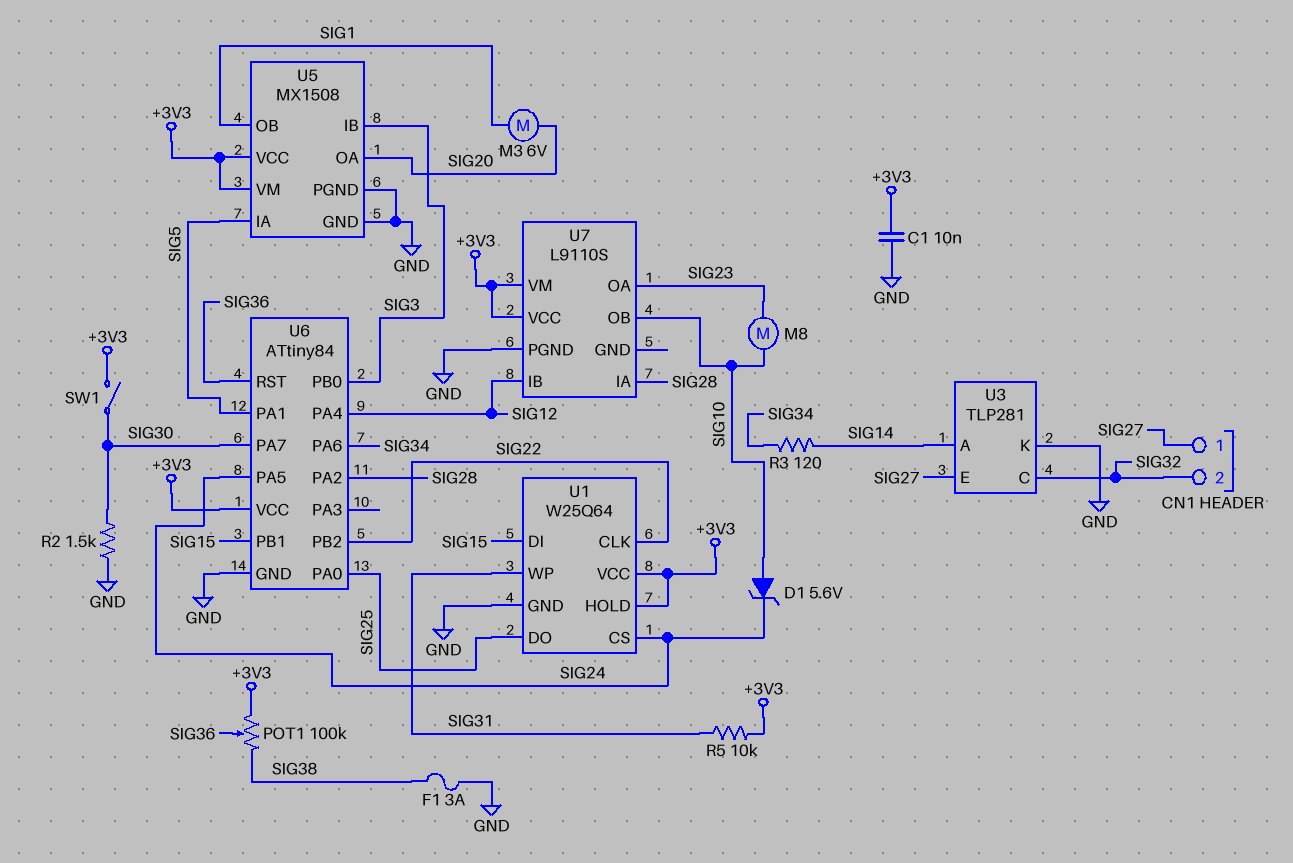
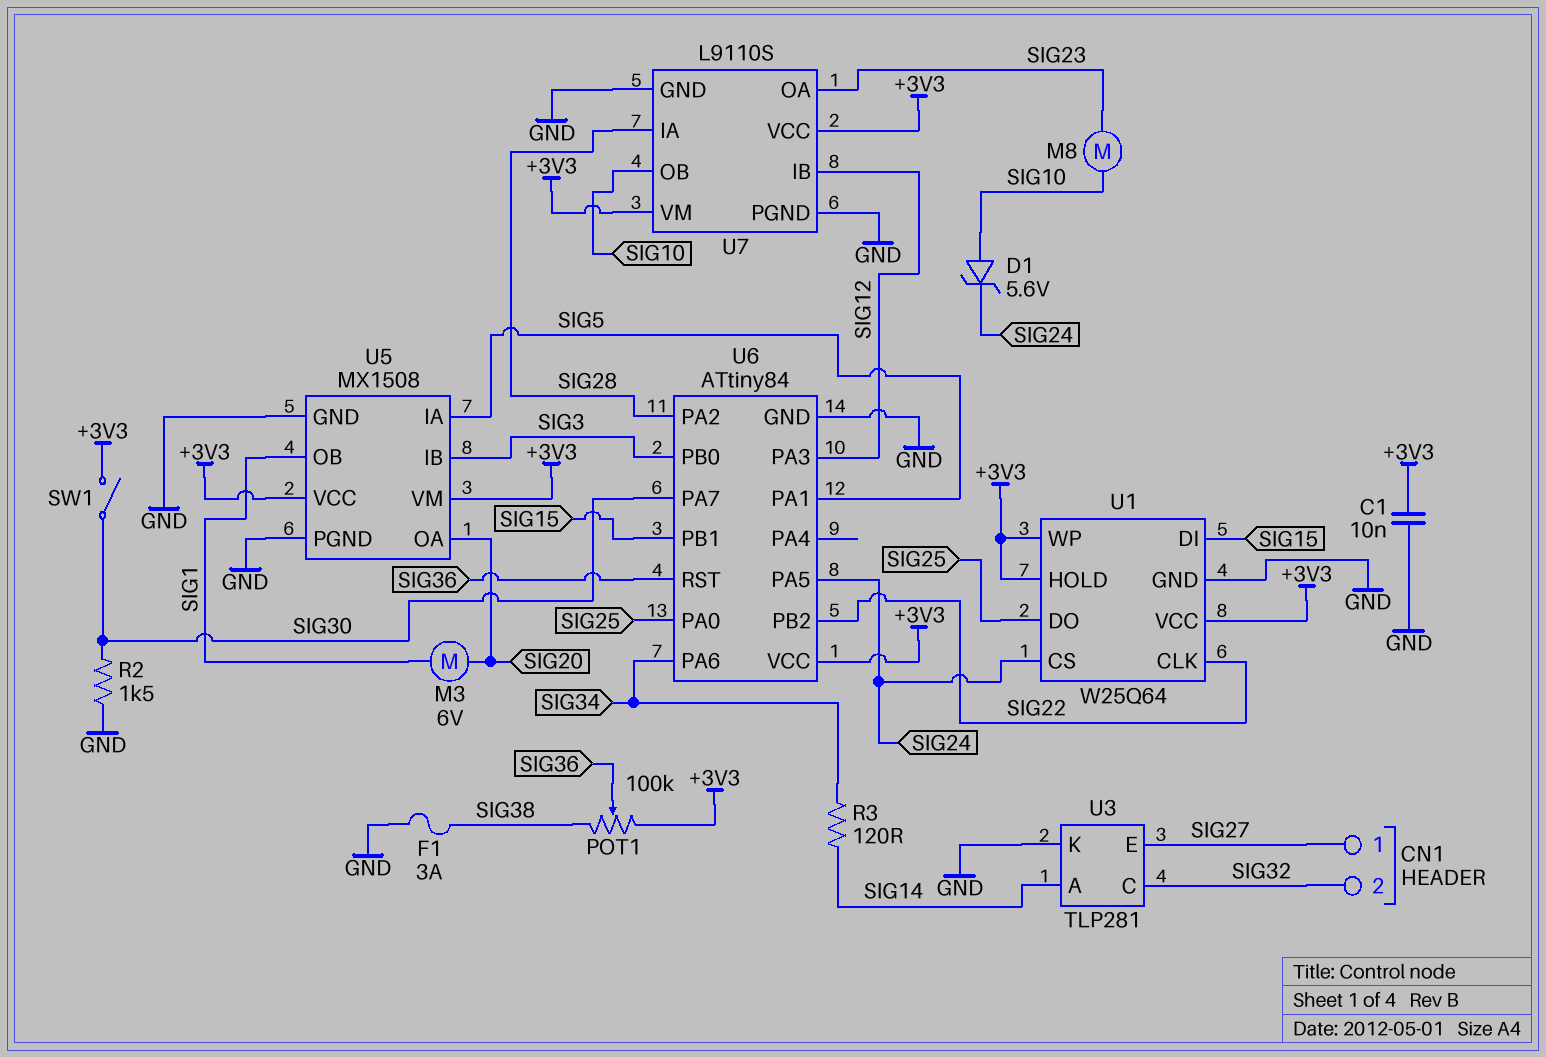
R5: 10k (+3V3, SIG31) -> none
U1 pin WP: SIG31 -> +3V3
U6 pin PA3: none -> SIG12
U6 pin PA4: SIG12 -> none
U7 pin GND: none -> GND

